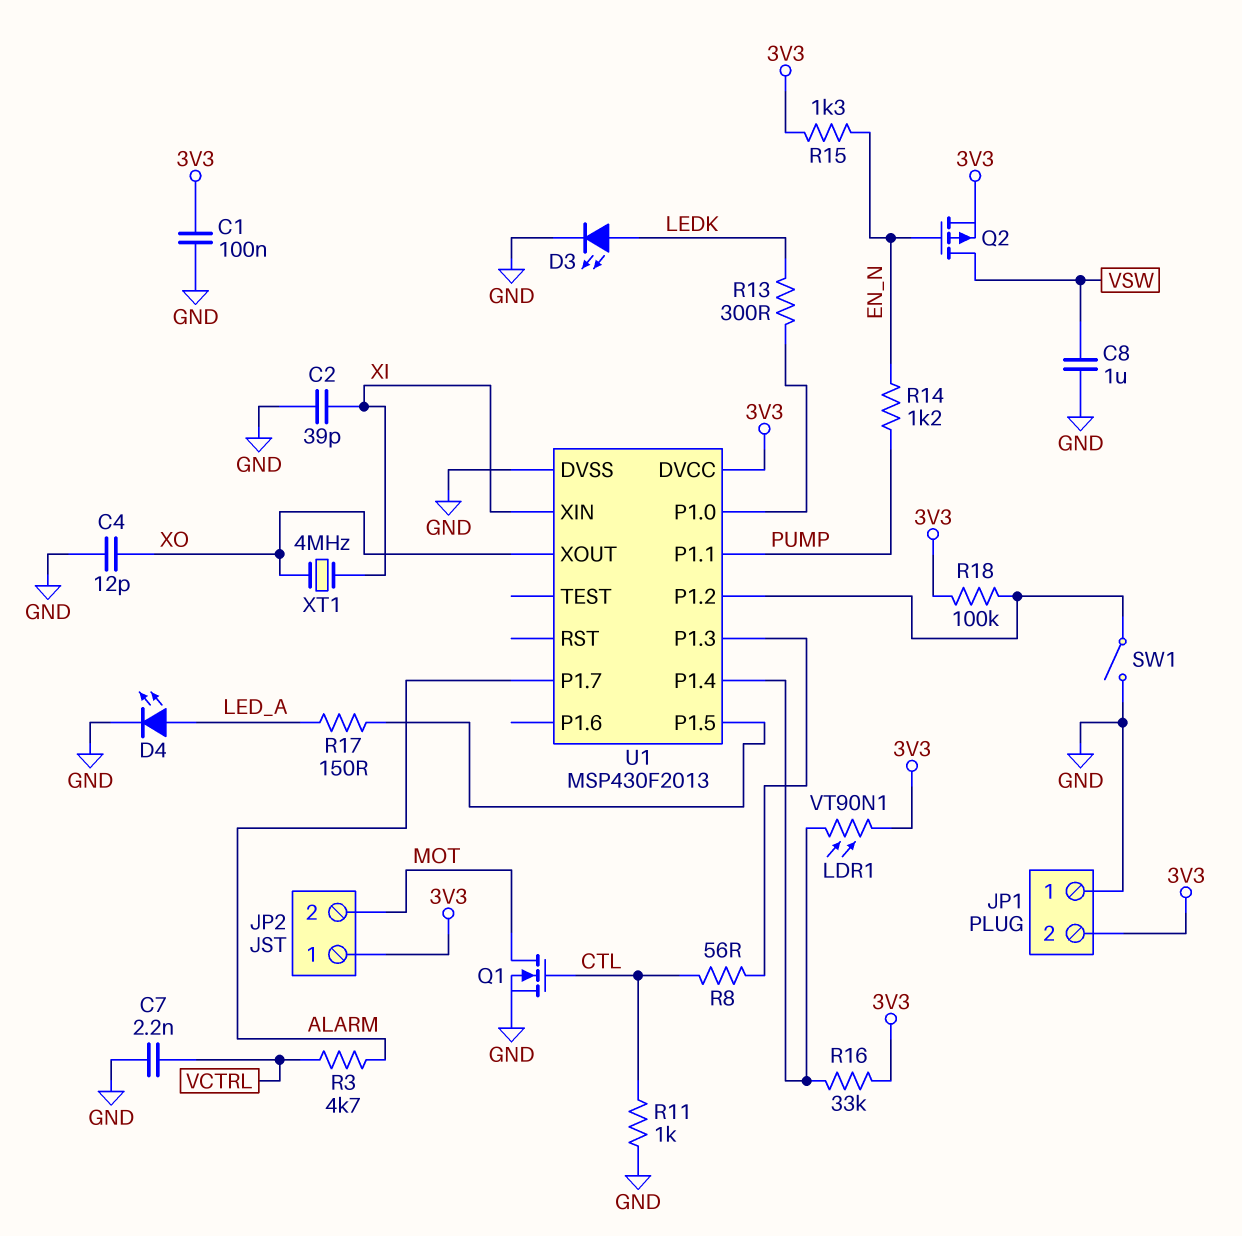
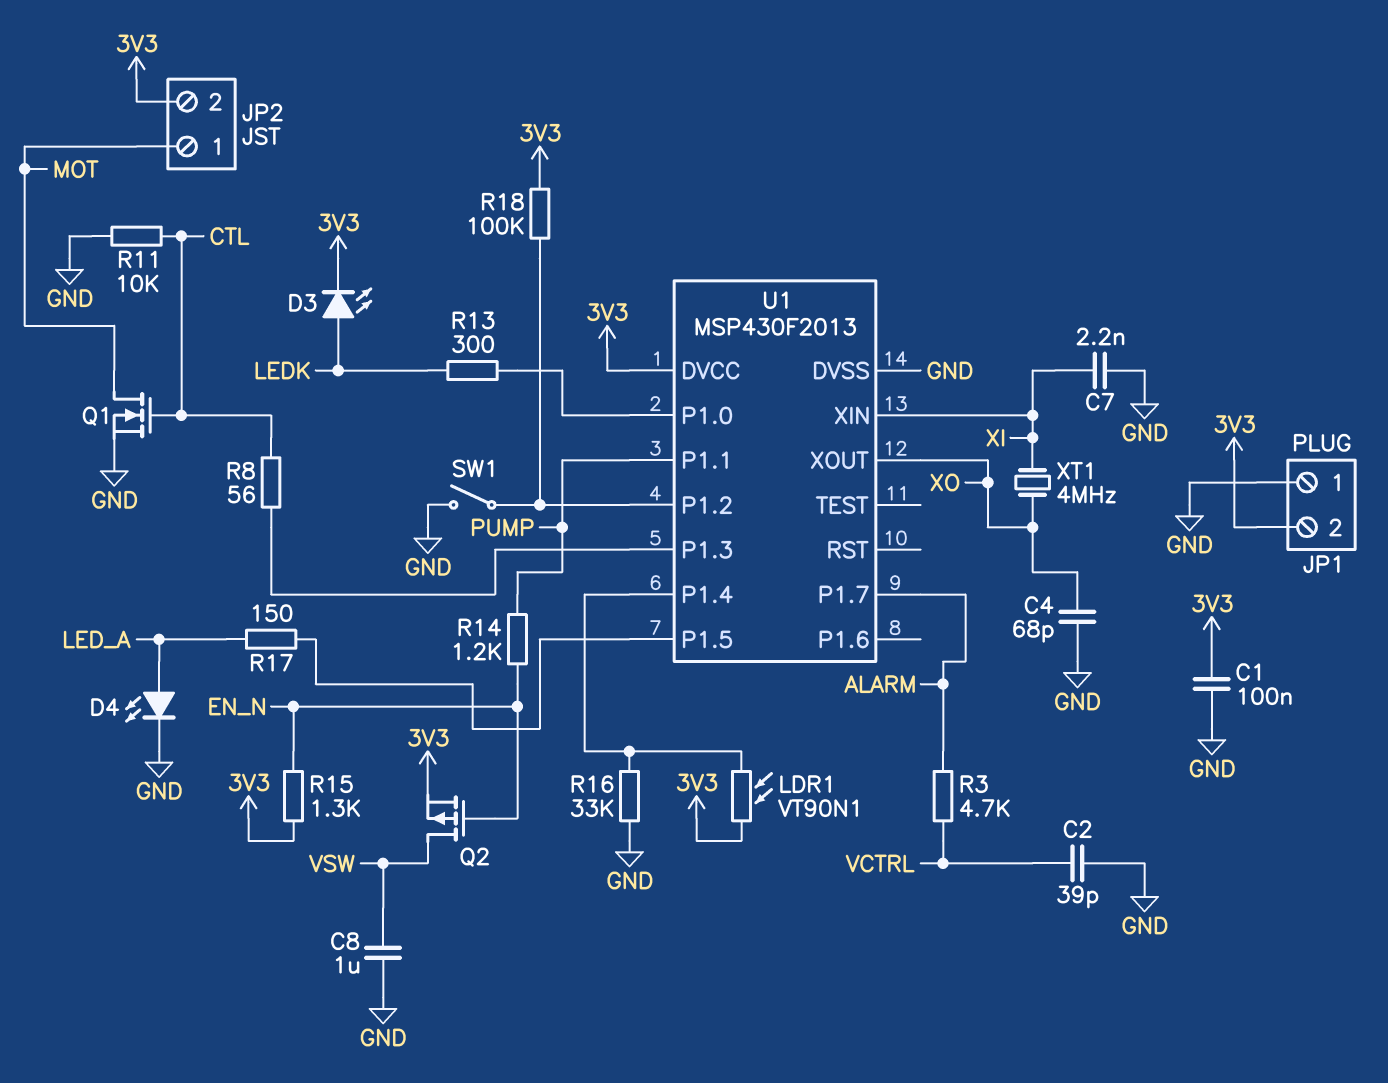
C2: 39pF (GND, XI) -> 39pF (GND, VCTRL)
C4: 12pF (GND, XO) -> 68pF (GND, XO)
C7: 2.2nF (GND, VCTRL) -> 2.2nF (GND, XI)
D3: LED (A LEDK, K GND) -> LED (A LEDK, K 3V3)
JP2 pin 1: 3V3 -> MOT
JP2 pin 2: MOT -> 3V3
R11: 1k (CTL, GND) -> 10k (CTL, GND)
R16: 33k (3V3, U1/P1.4) -> 33k (GND, U1/P1.4)

